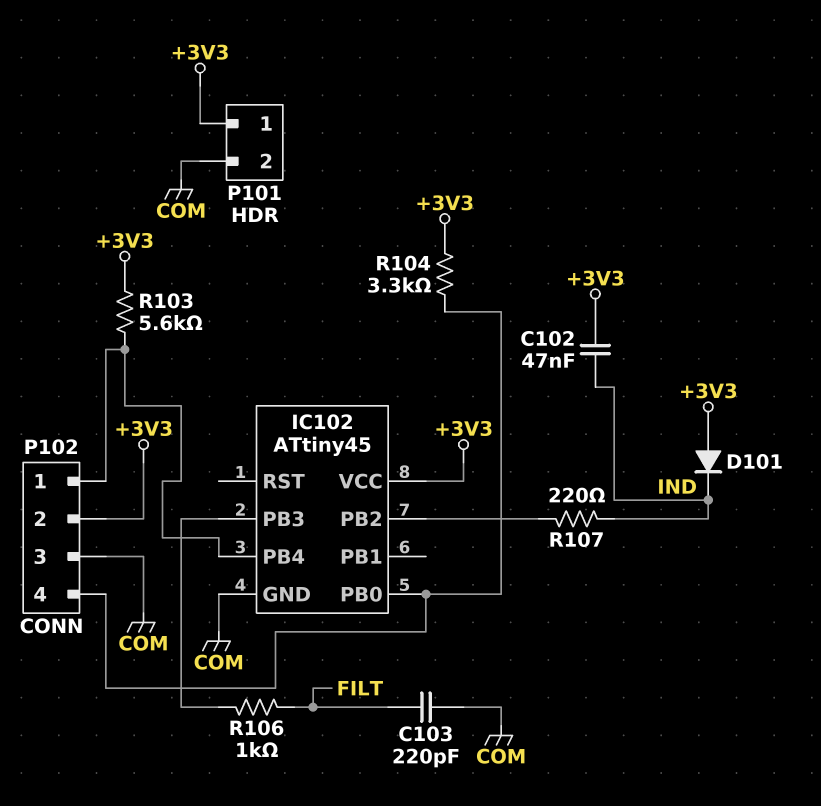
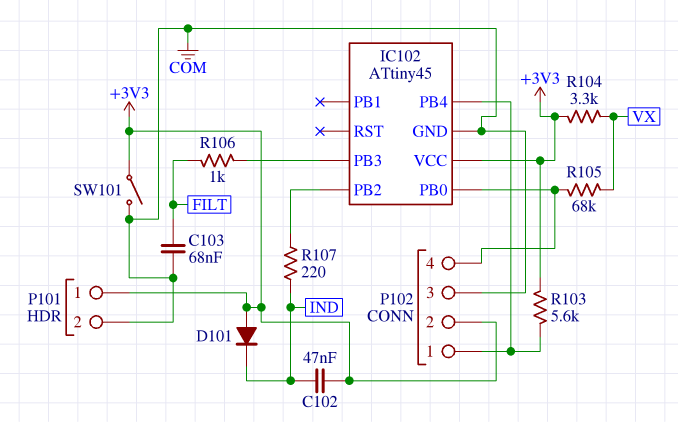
C103: 220pF (COM, FILT) -> 68nF (COM, FILT)
R104: 3.3k (+3V3, IC102/PB0) -> 3.3k (+3V3, VX)
R105: none -> 68k (IC102/PB0, VX)
SW101: none -> switch (+3V3, COM)

